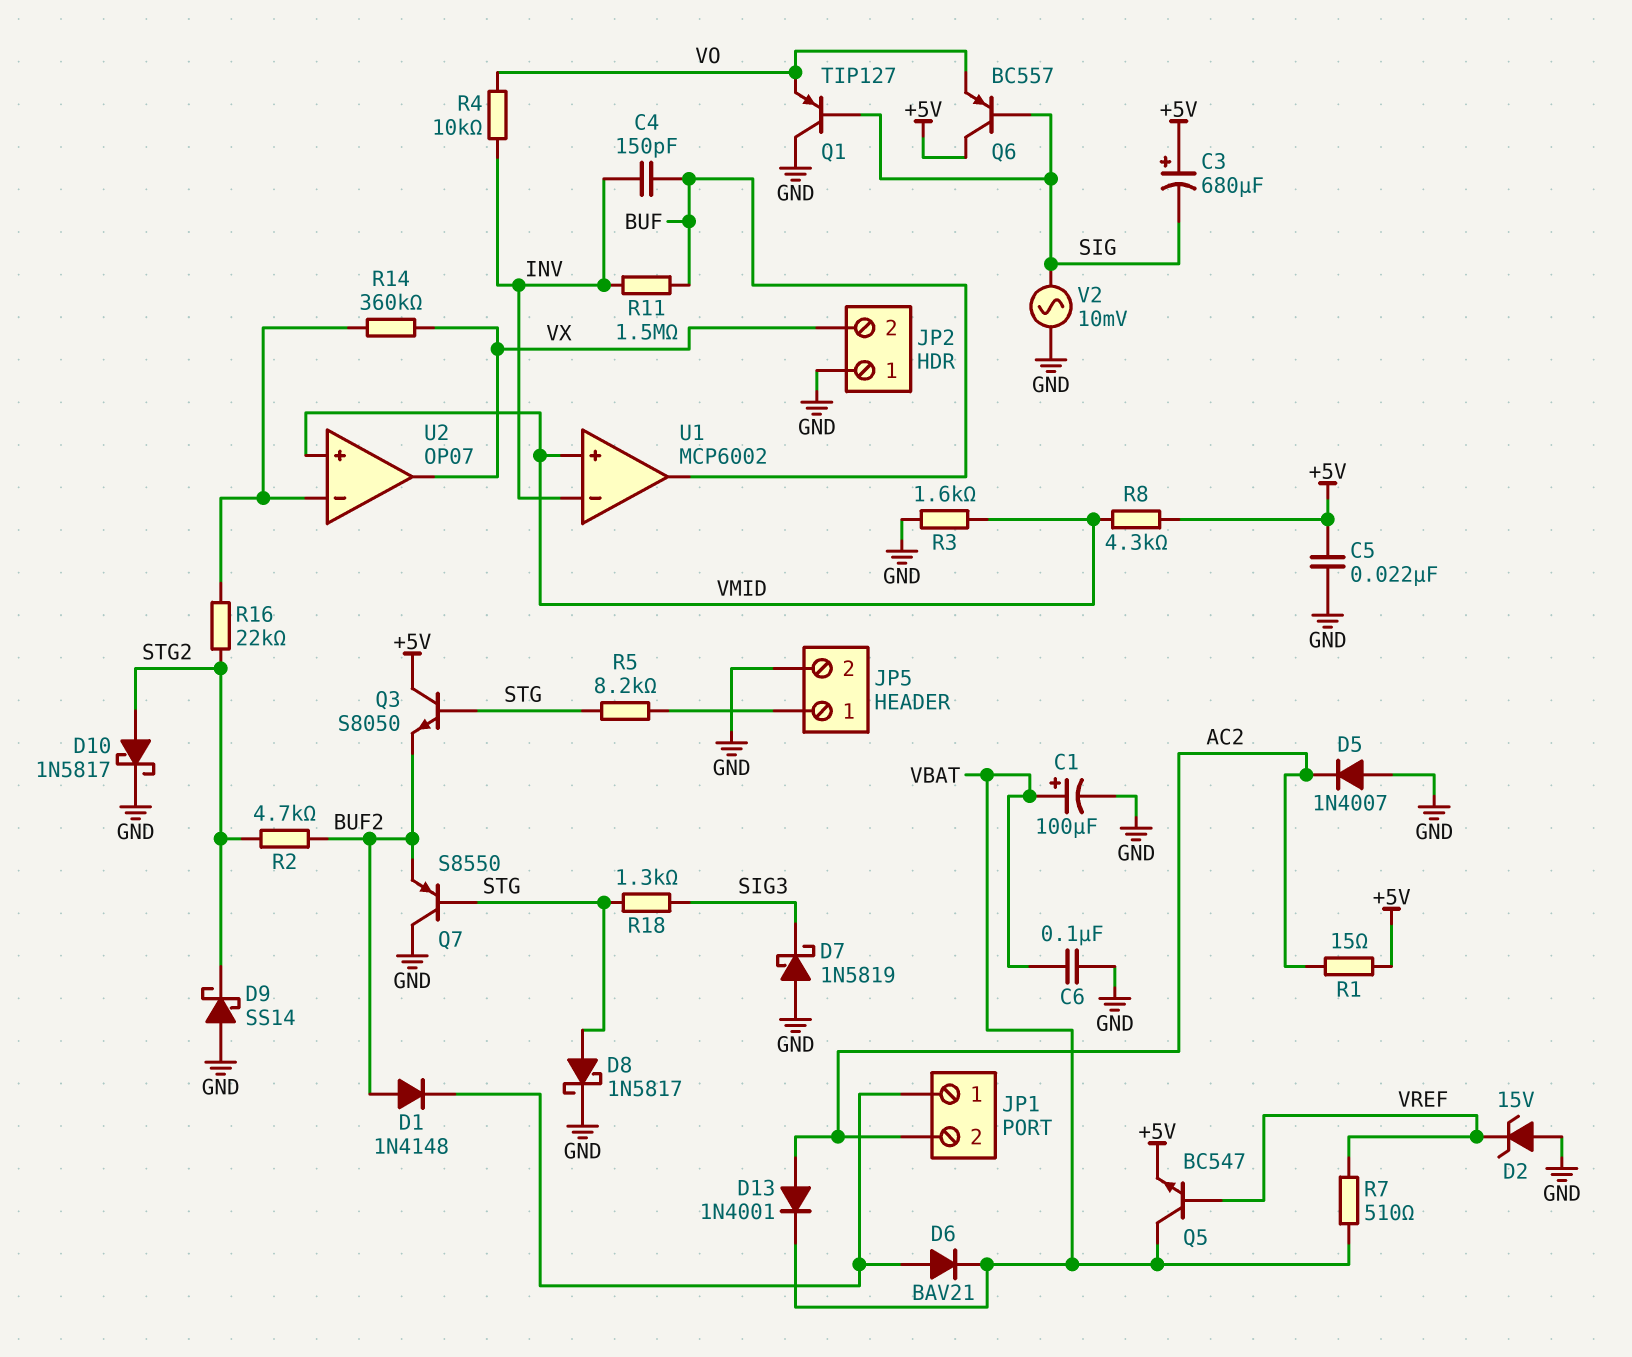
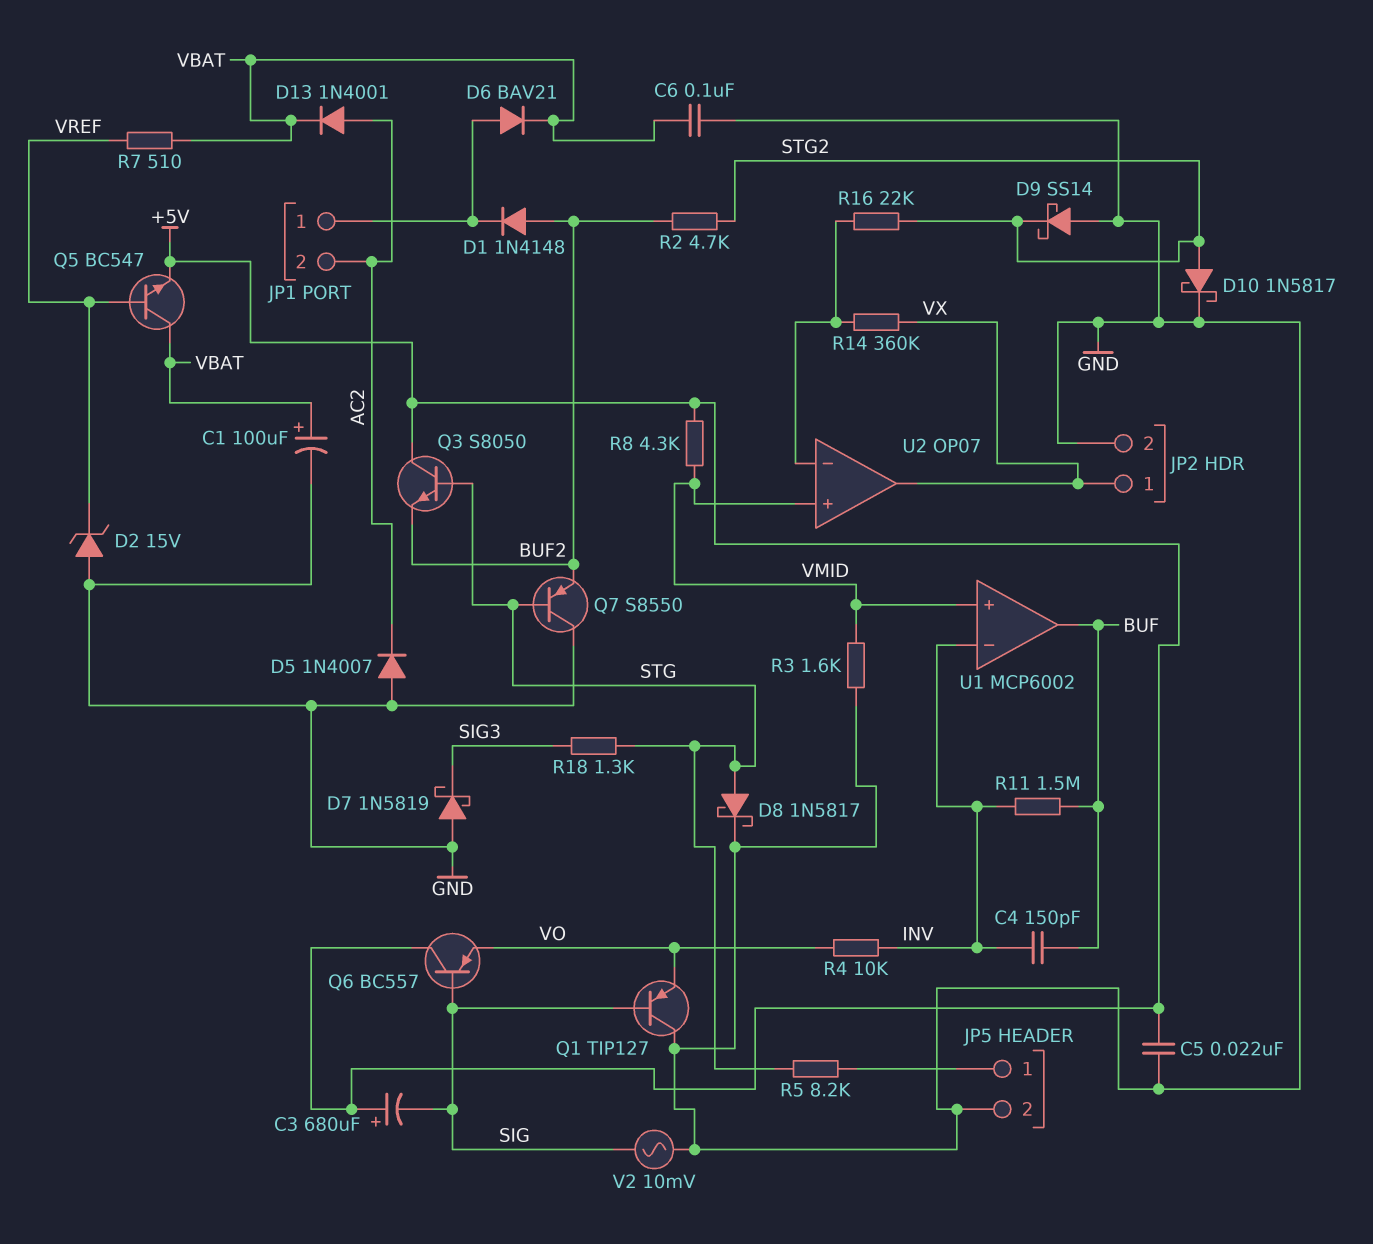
JP2 pin 1: GND -> VX
JP2 pin 2: VX -> GND
R1: 15 (+5V, AC2) -> none

